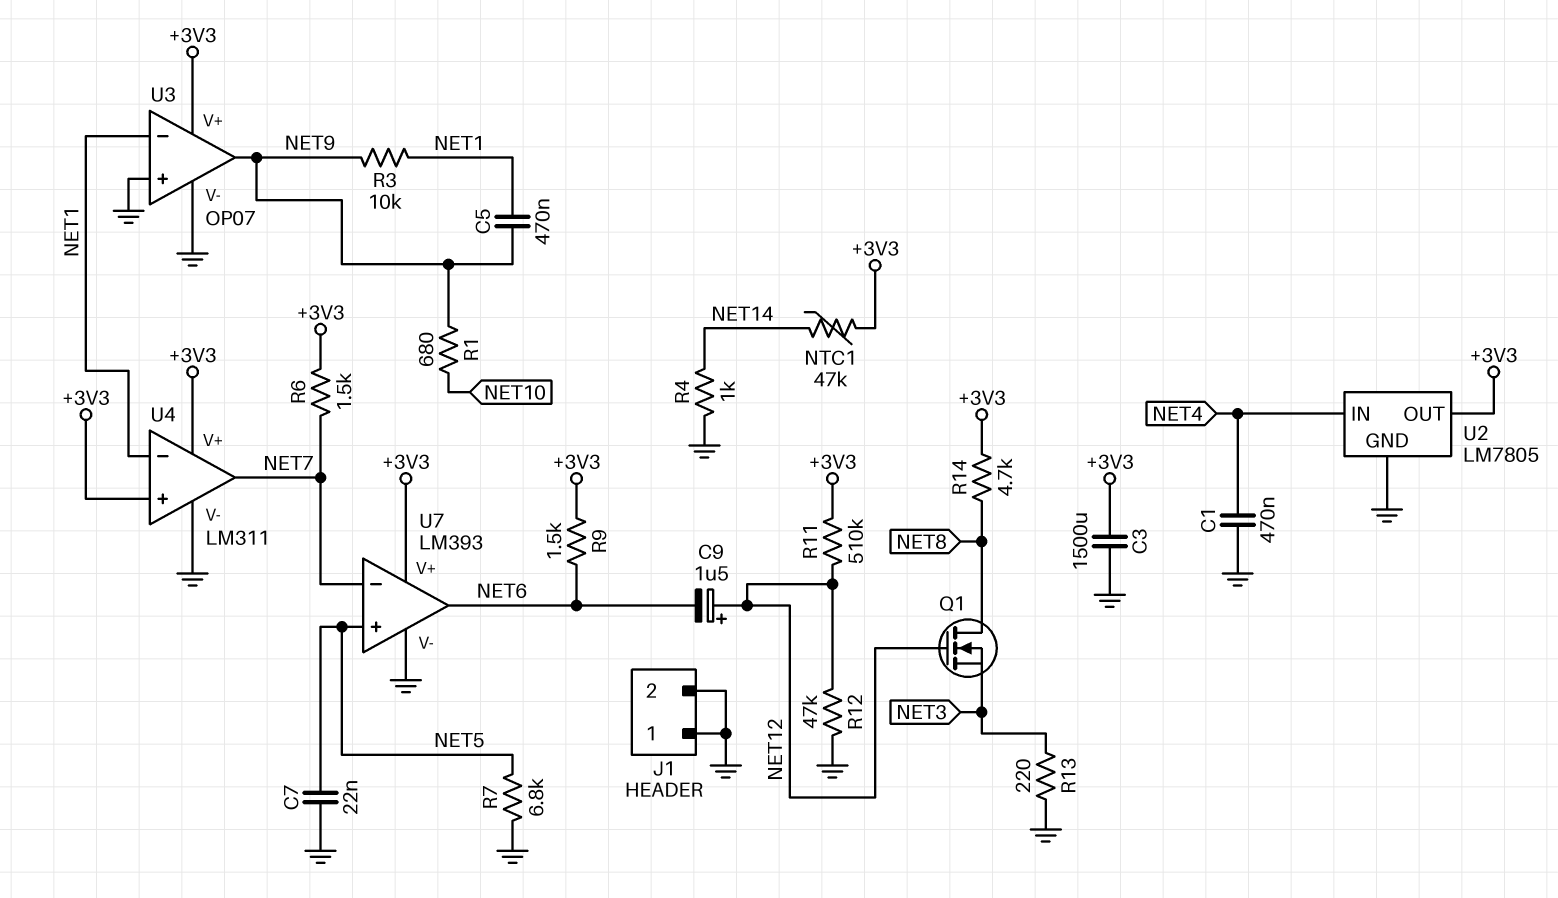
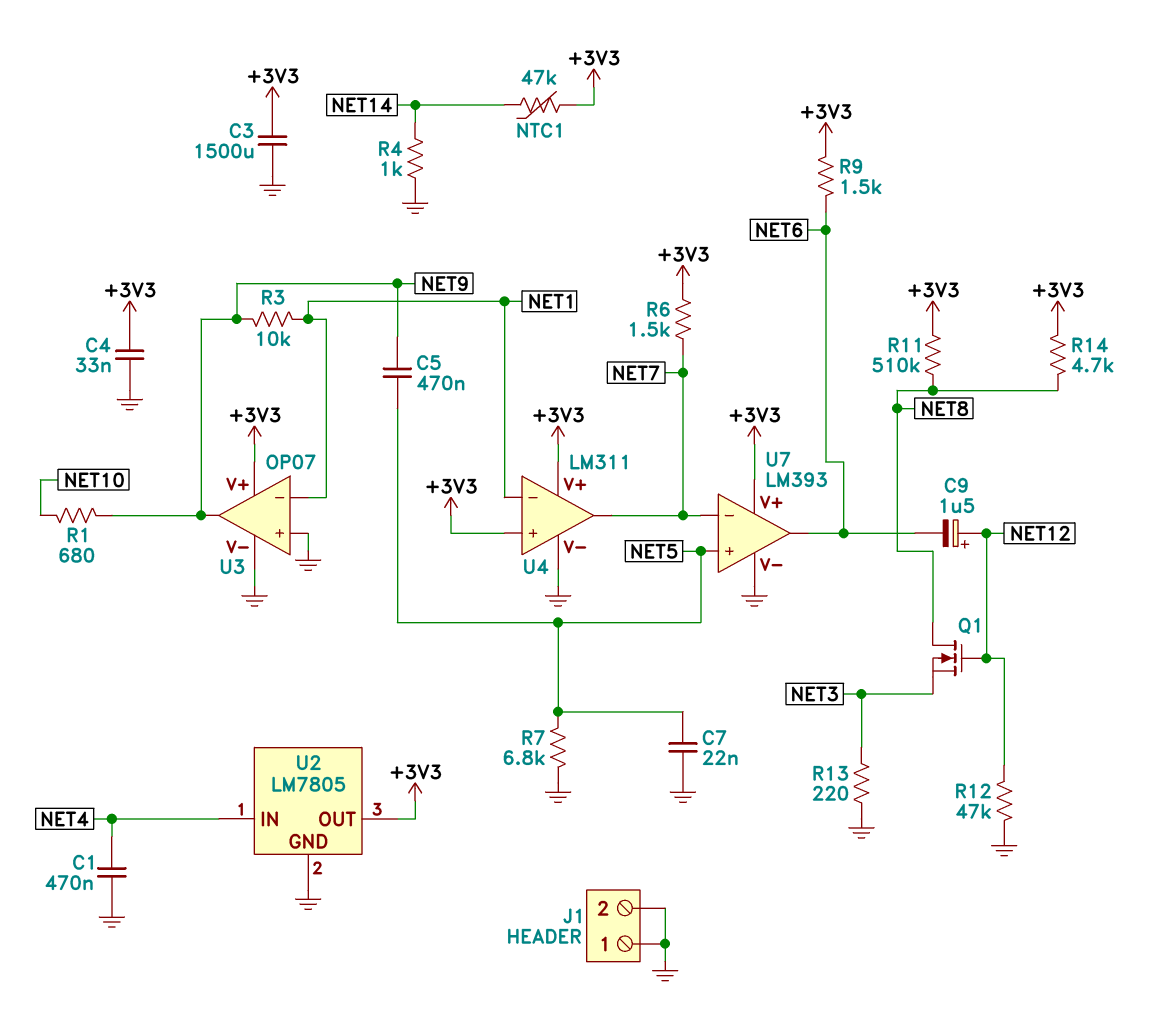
C4: none -> 33nF (+3V3, GND)
C5: 470nF (NET1, NET9) -> 470nF (NET5, NET9)
R11: 510k (+3V3, NET12) -> 510k (+3V3, NET8)

